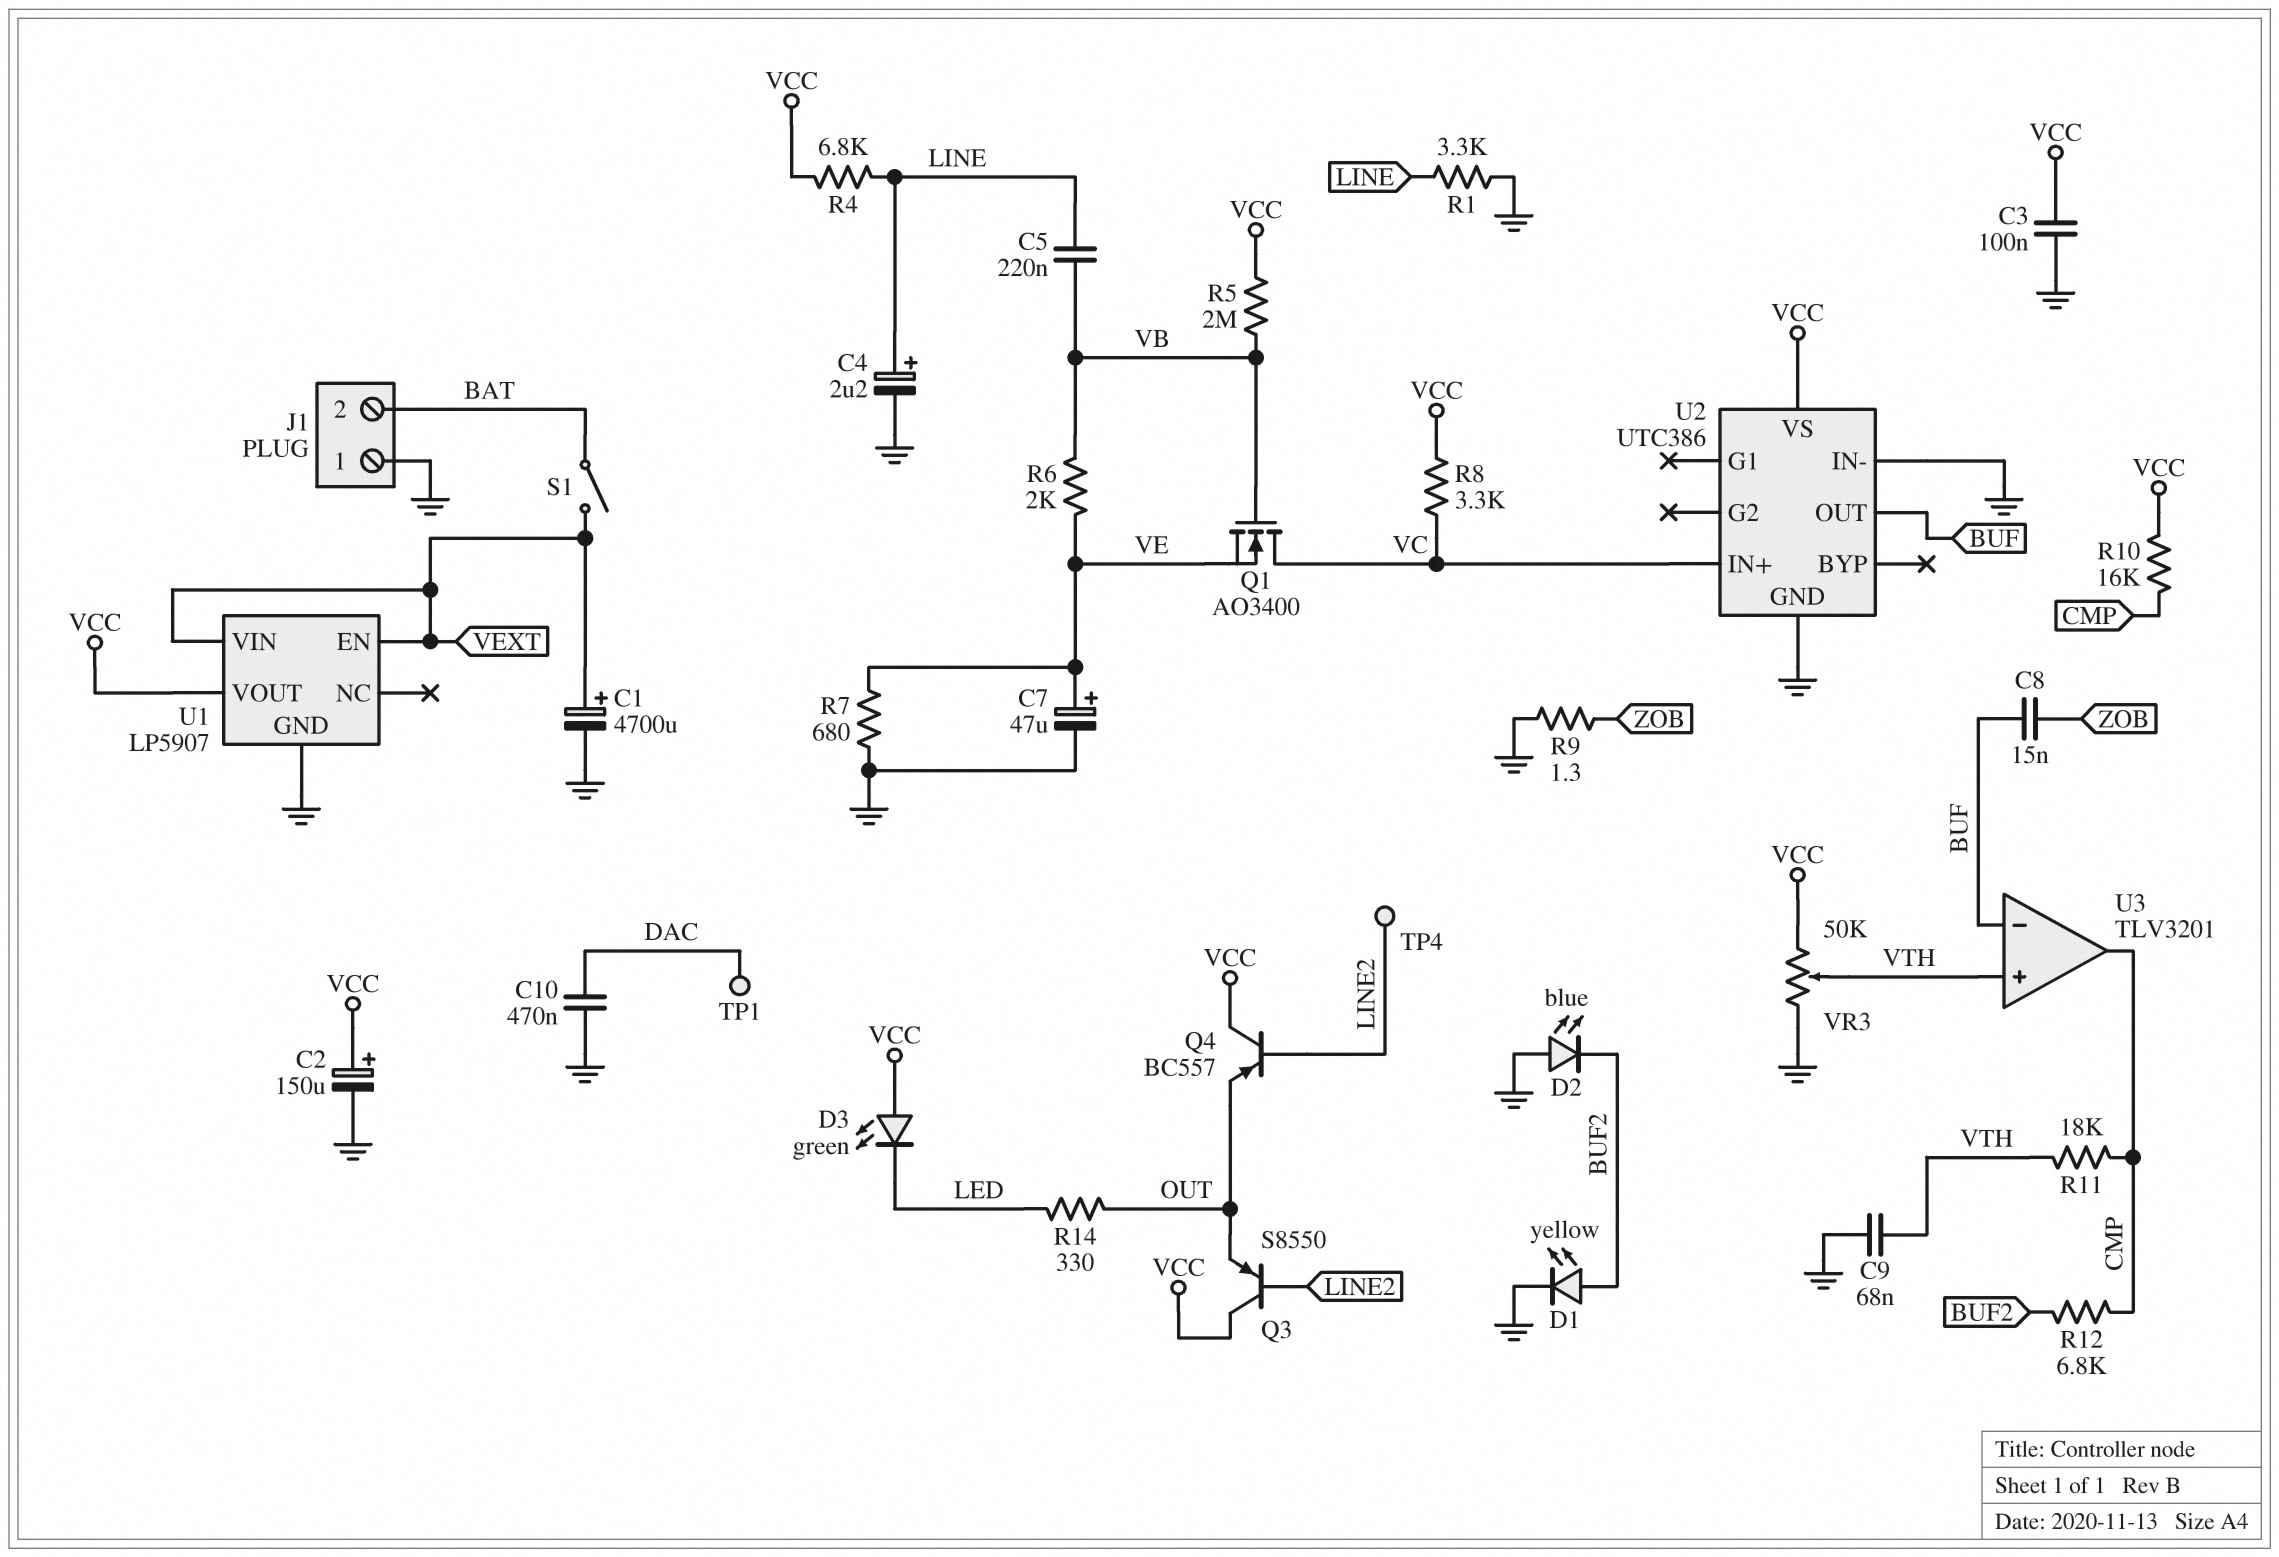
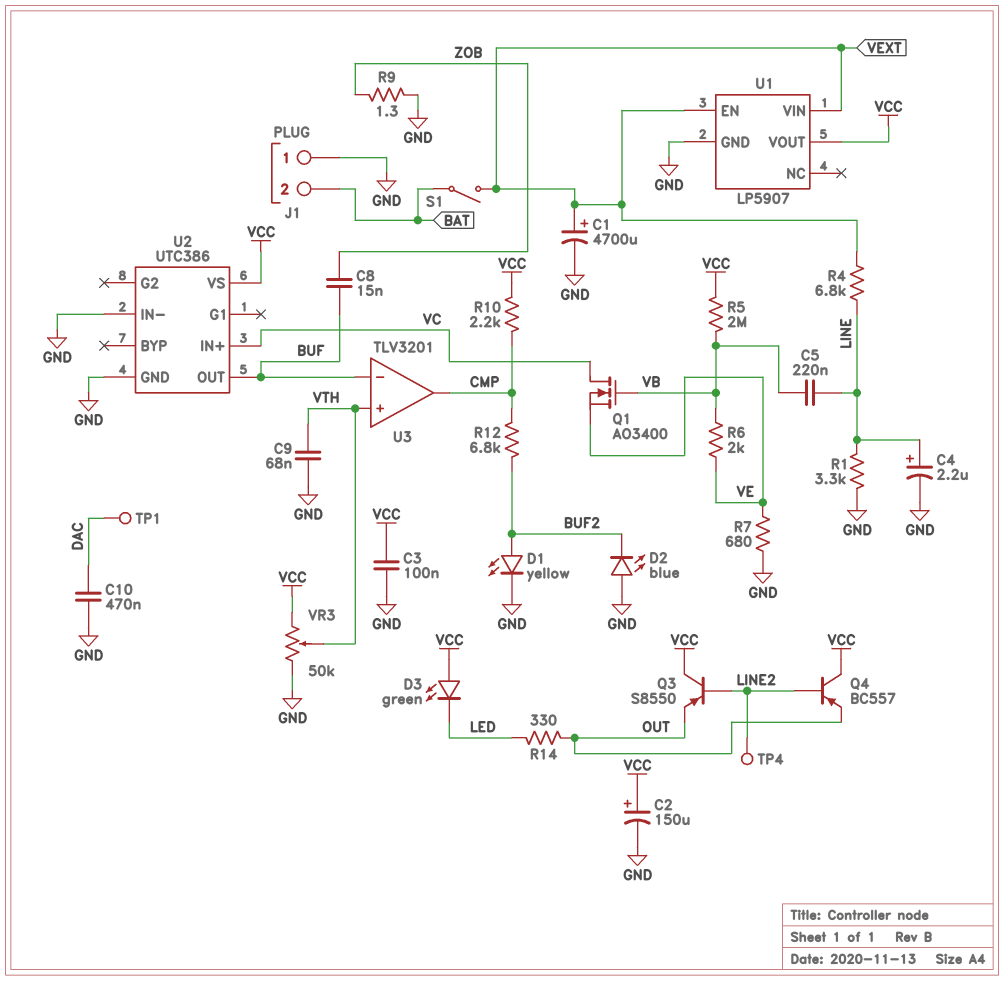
C7: 47uF (plus VE, minus GND) -> none
R4: 6.8k (LINE, VCC) -> 6.8k (LINE, VEXT)
R8: 3.3k (VC, VCC) -> none
R10: 16k (CMP, VCC) -> 2.2k (CMP, VCC)
R11: 18k (CMP, VTH) -> none

